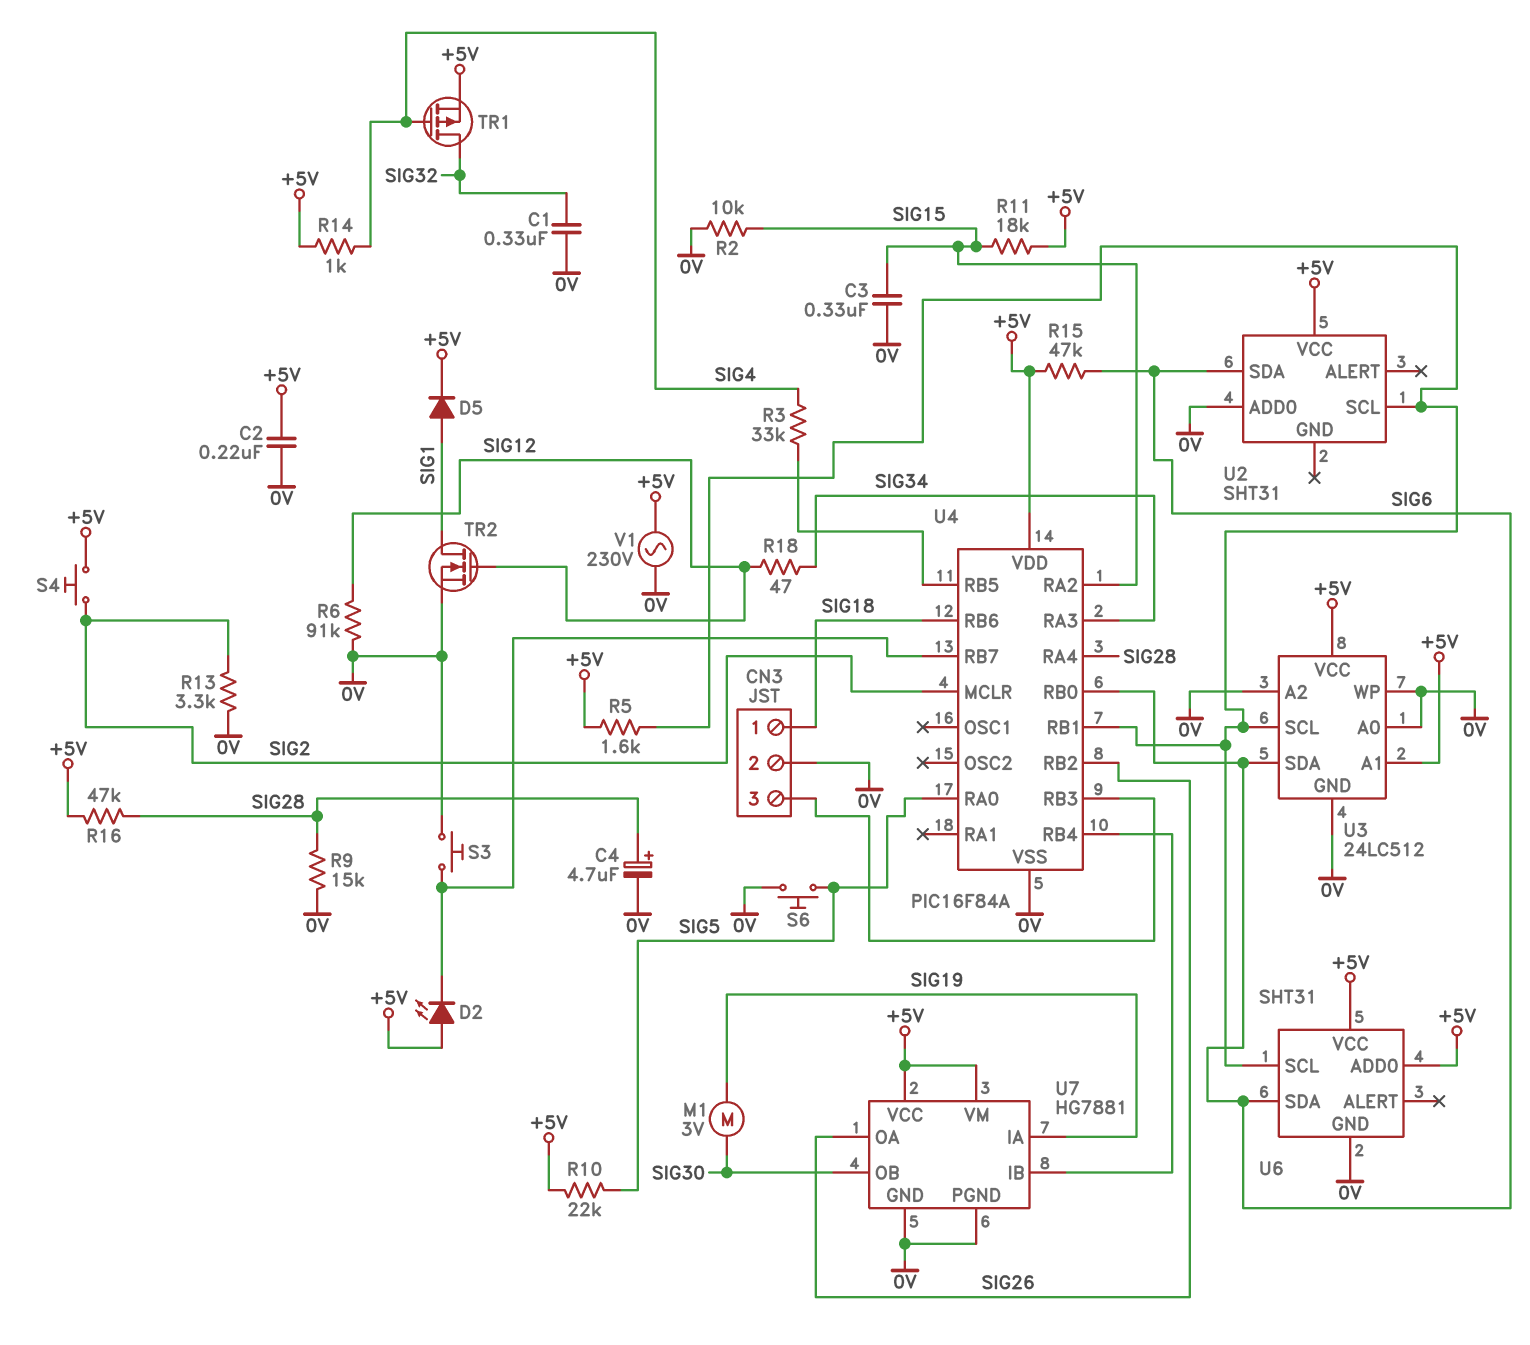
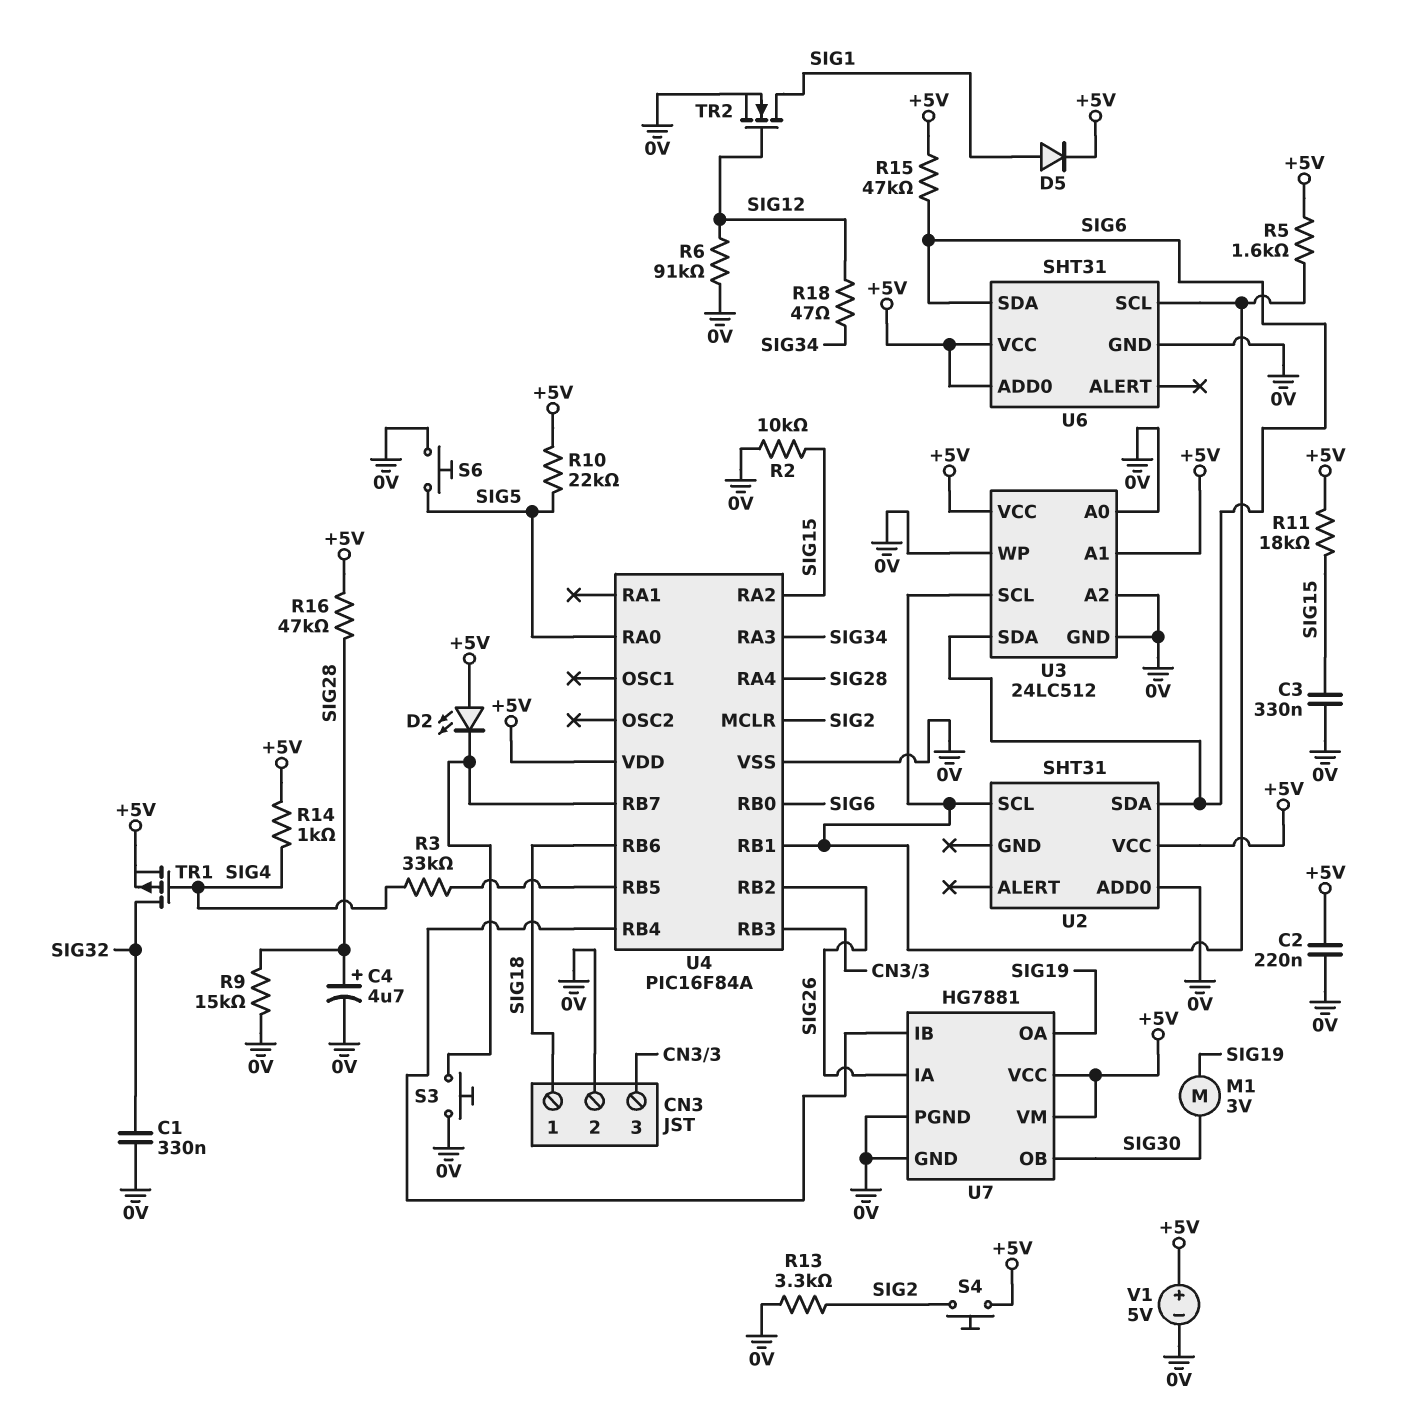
U7 pin IA: SIG19 -> SIG26
U7 pin OA: SIG26 -> SIG19
V1: AC 230V (+5V, 0V) -> 5V (plus +5V, minus 0V)

